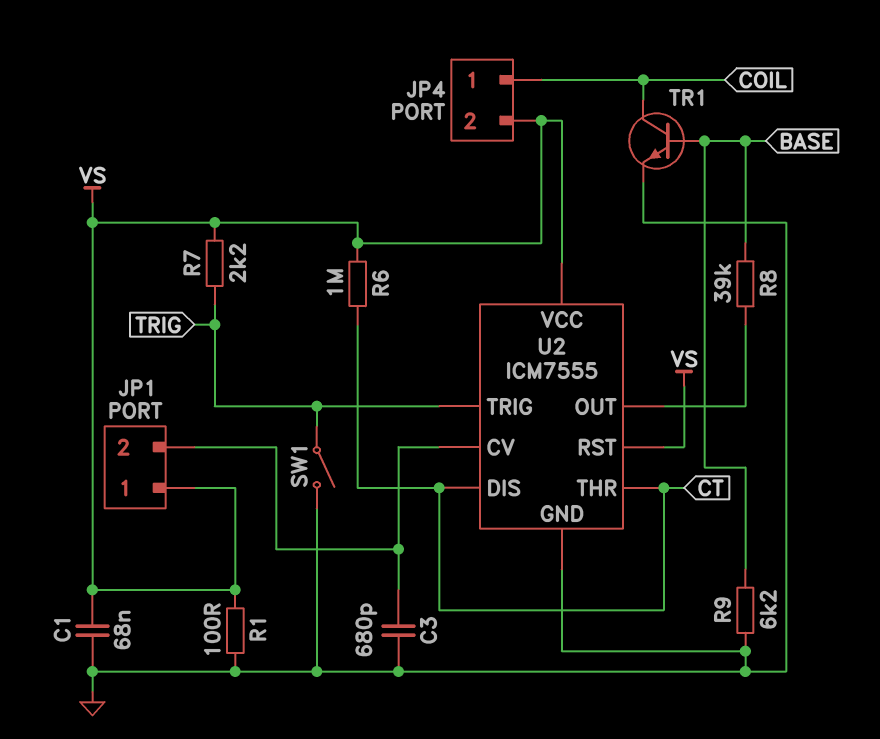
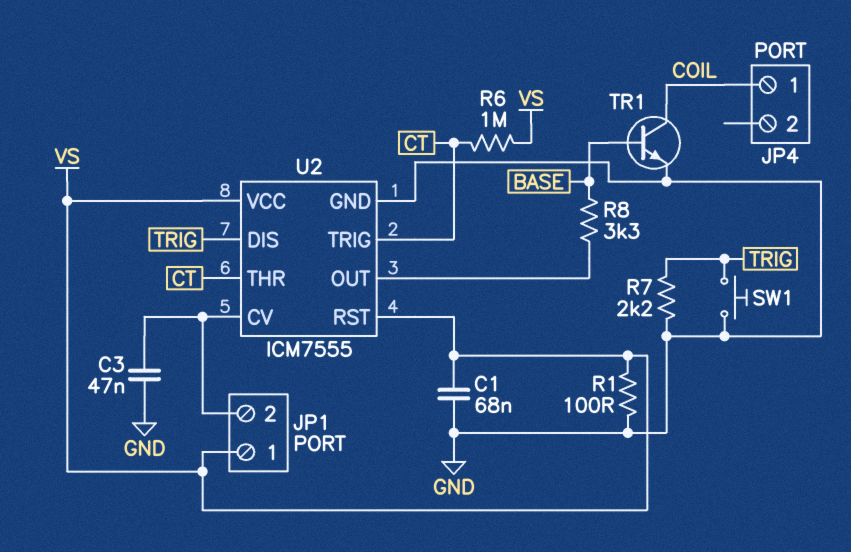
C3: 680pF (GND, JP1/2) -> 47nF (GND, JP1/2)
JP4 pin 2: VS -> none
R7: 2.2k (TRIG, VS) -> 2.2k (GND, TRIG)
R8: 39k (BASE, U2/OUT) -> 3.3k (BASE, U2/OUT)
R9: 6.2k (BASE, GND) -> none
SW1: switch (GND, TRIG) -> button (GND, TRIG)
U2 pin DIS: CT -> TRIG
U2 pin TRIG: TRIG -> CT

